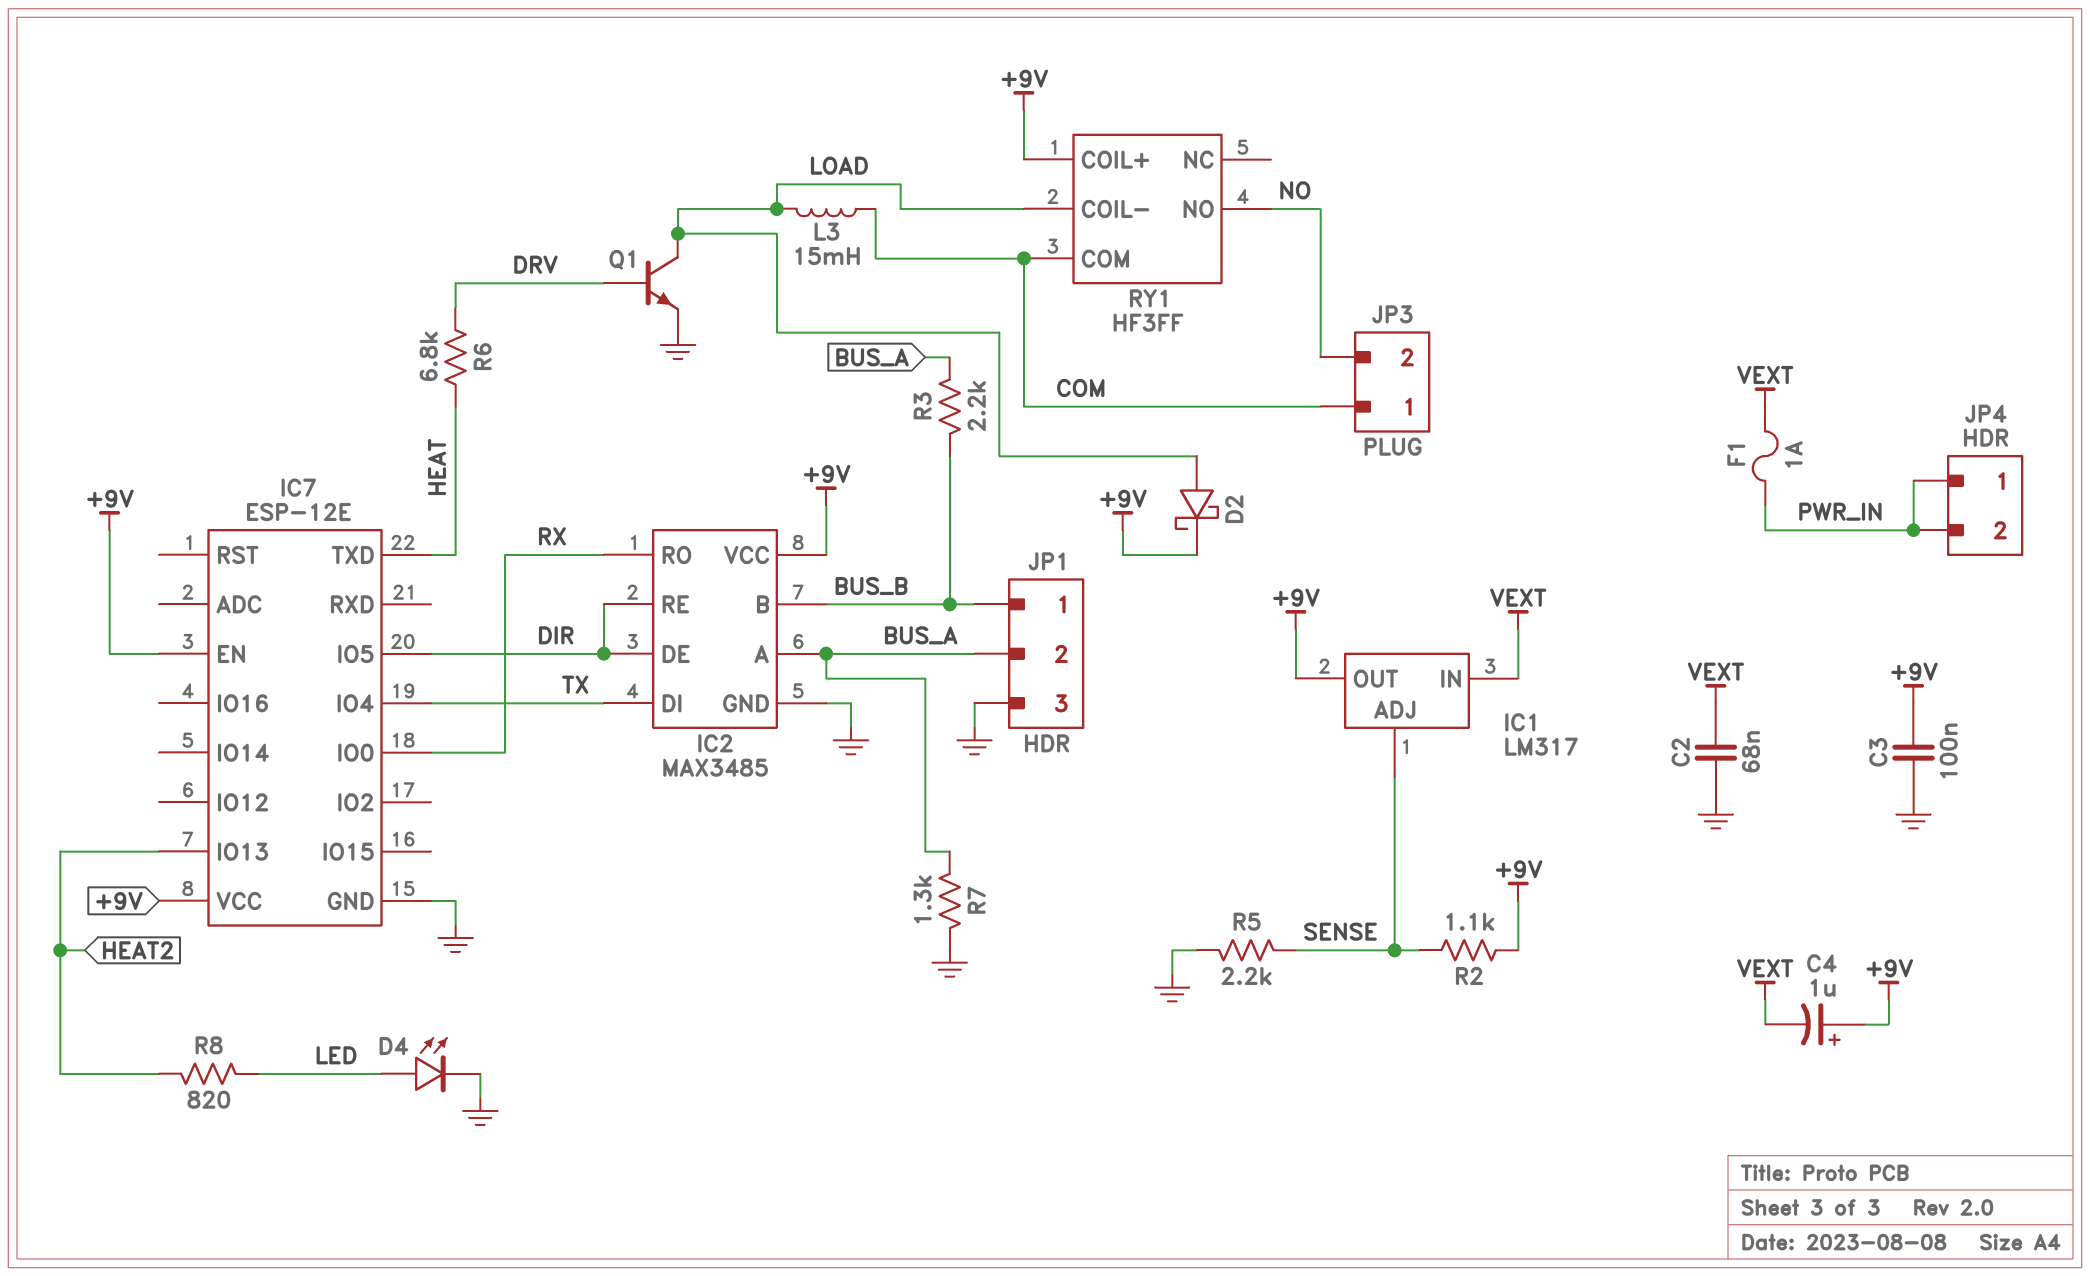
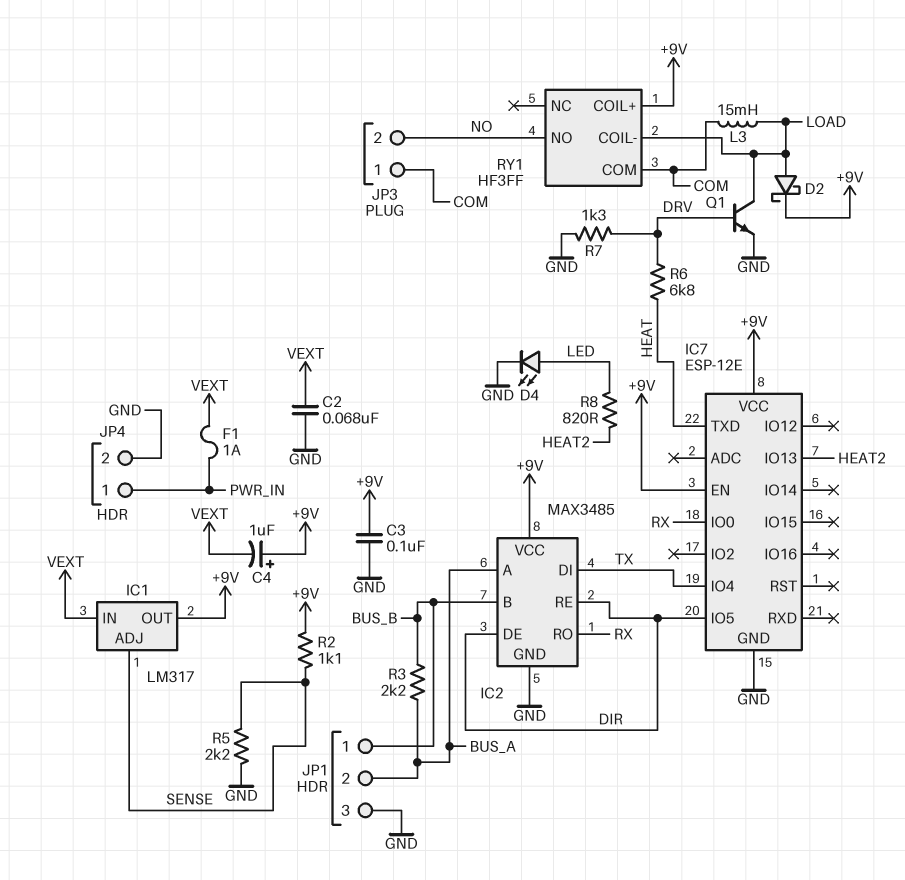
JP4 pin 2: PWR_IN -> GND
R7: 1.3k (BUS_A, GND) -> 1.3k (DRV, GND)

